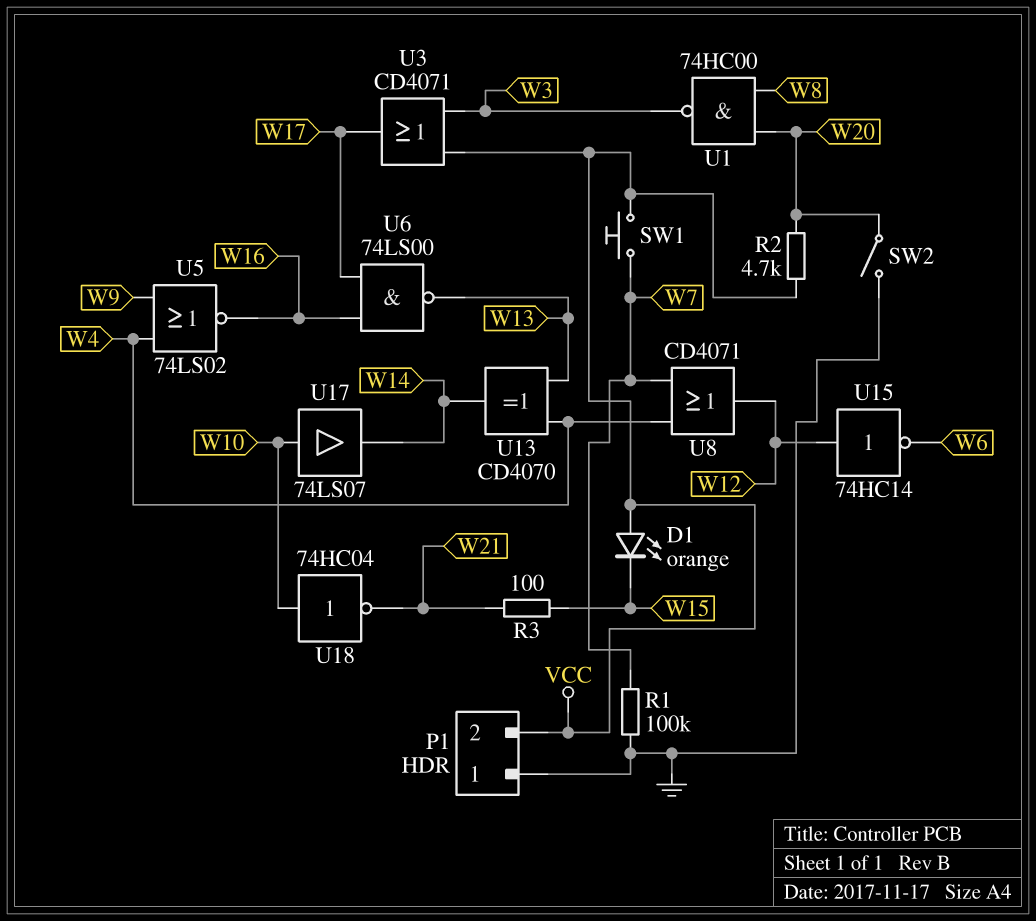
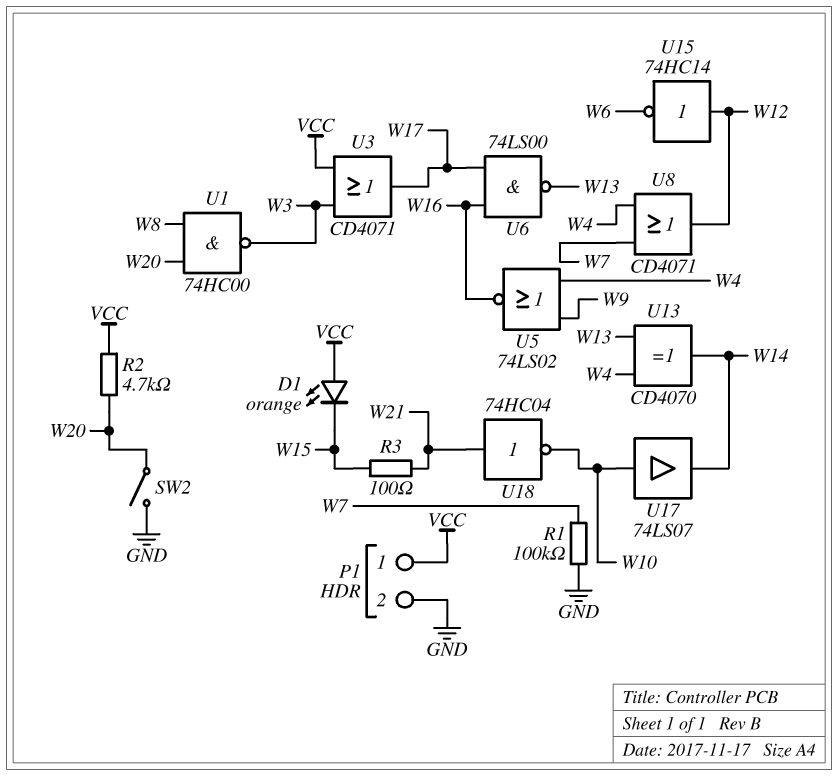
P1 pin 1: GND -> VCC
P1 pin 2: VCC -> GND
SW1: button (VCC, W7) -> none
U18: NOT 74HC04 (in W10, out W21) -> NOT 74HC04 (in W21, out W10)

